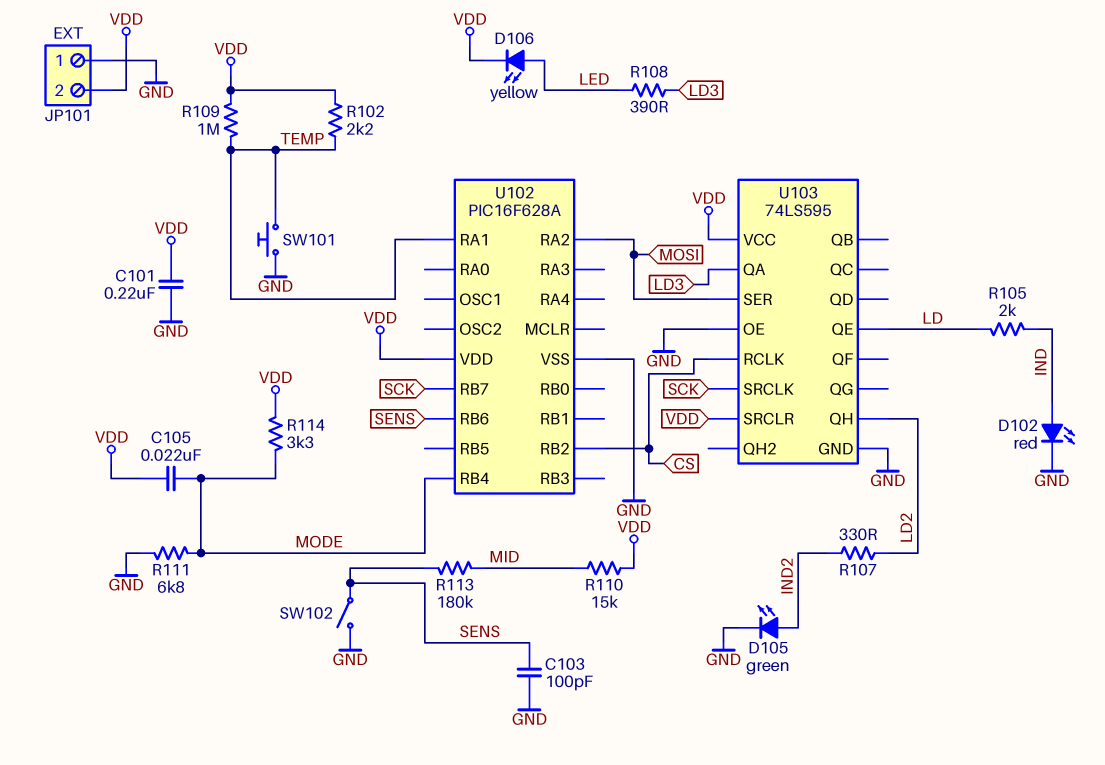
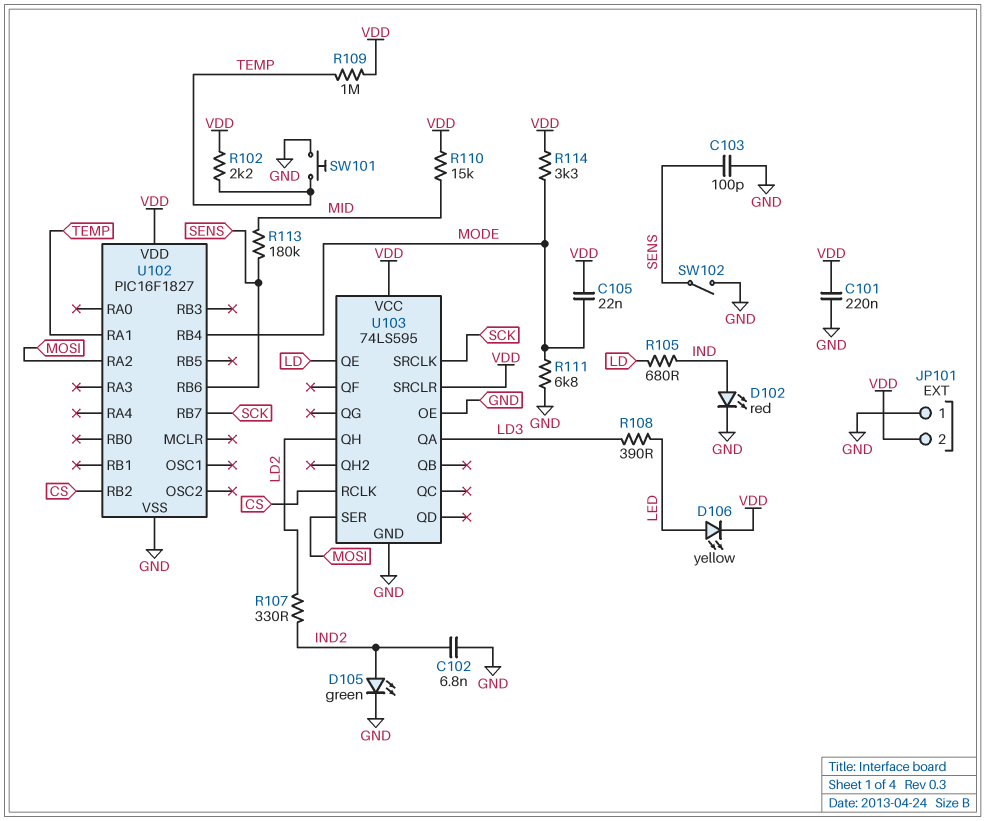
C102: none -> 6.8nF (GND, IND2)
R105: 2k (IND, LD) -> 680 (IND, LD)
U102: PIC16F628A -> PIC16F1827

